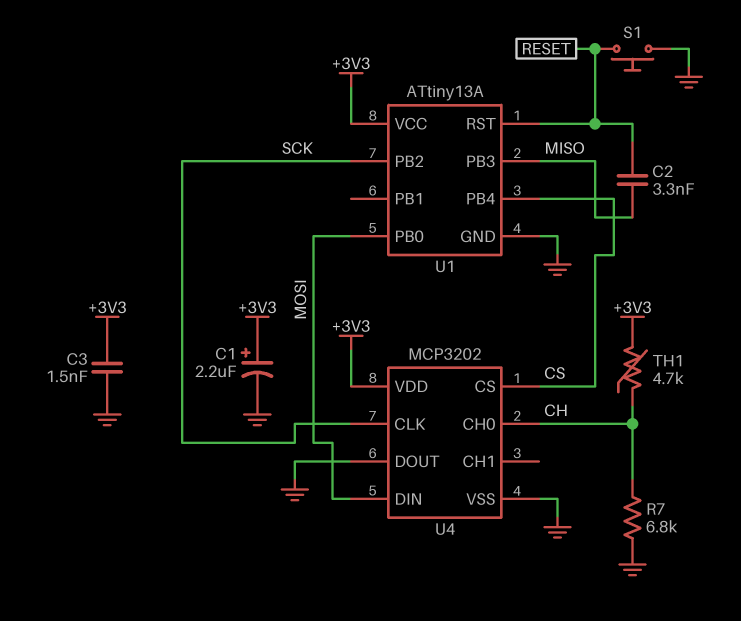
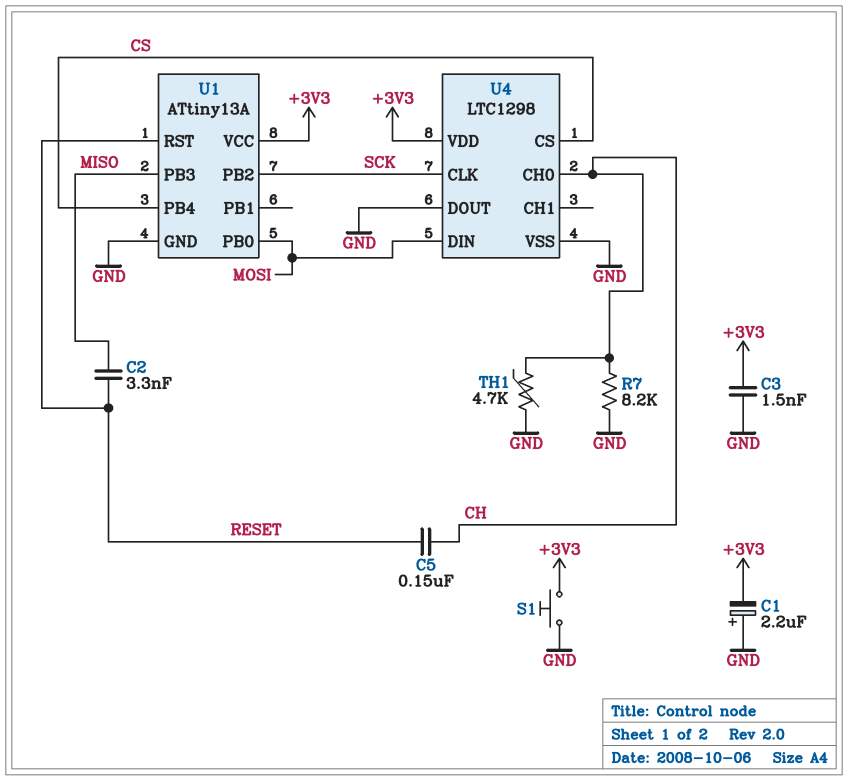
C1: 2.2uF (plus +3V3, minus GND) -> 2.2uF (plus GND, minus +3V3)
C5: none -> 150nF (CH, RESET)
R7: 6.8k (CH, GND) -> 8.2k (CH, GND)
S1: button (GND, RESET) -> button (+3V3, GND)
TH1: 4.7k (+3V3, CH) -> 4.7k (CH, GND)
U4: MCP3202 -> LTC1298

